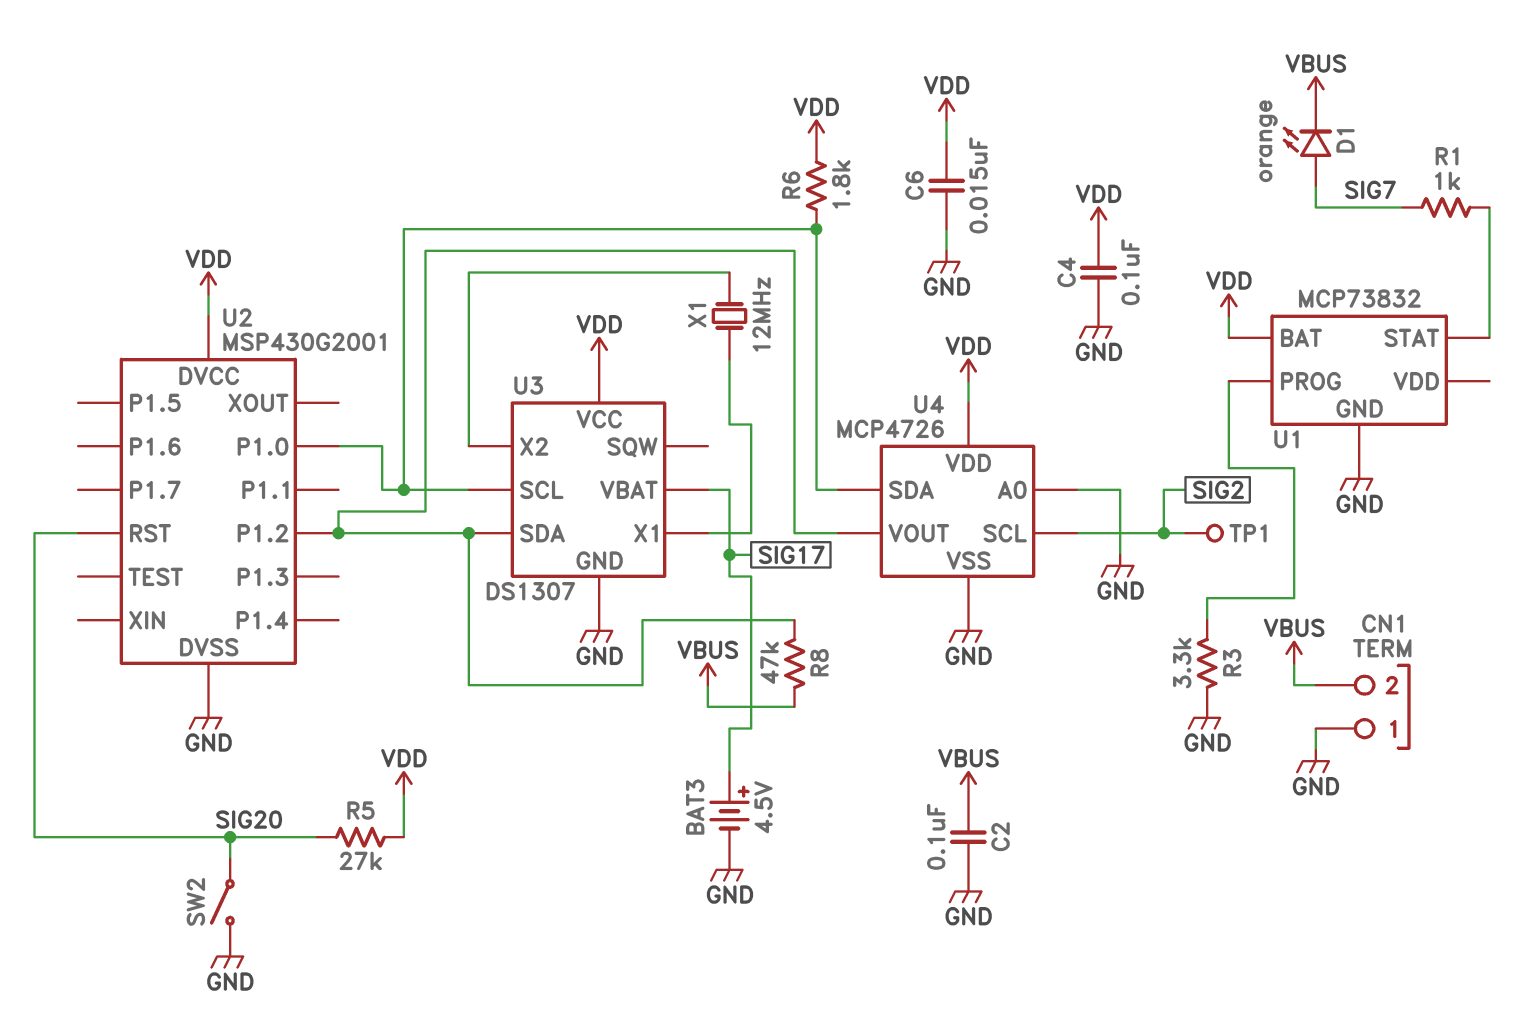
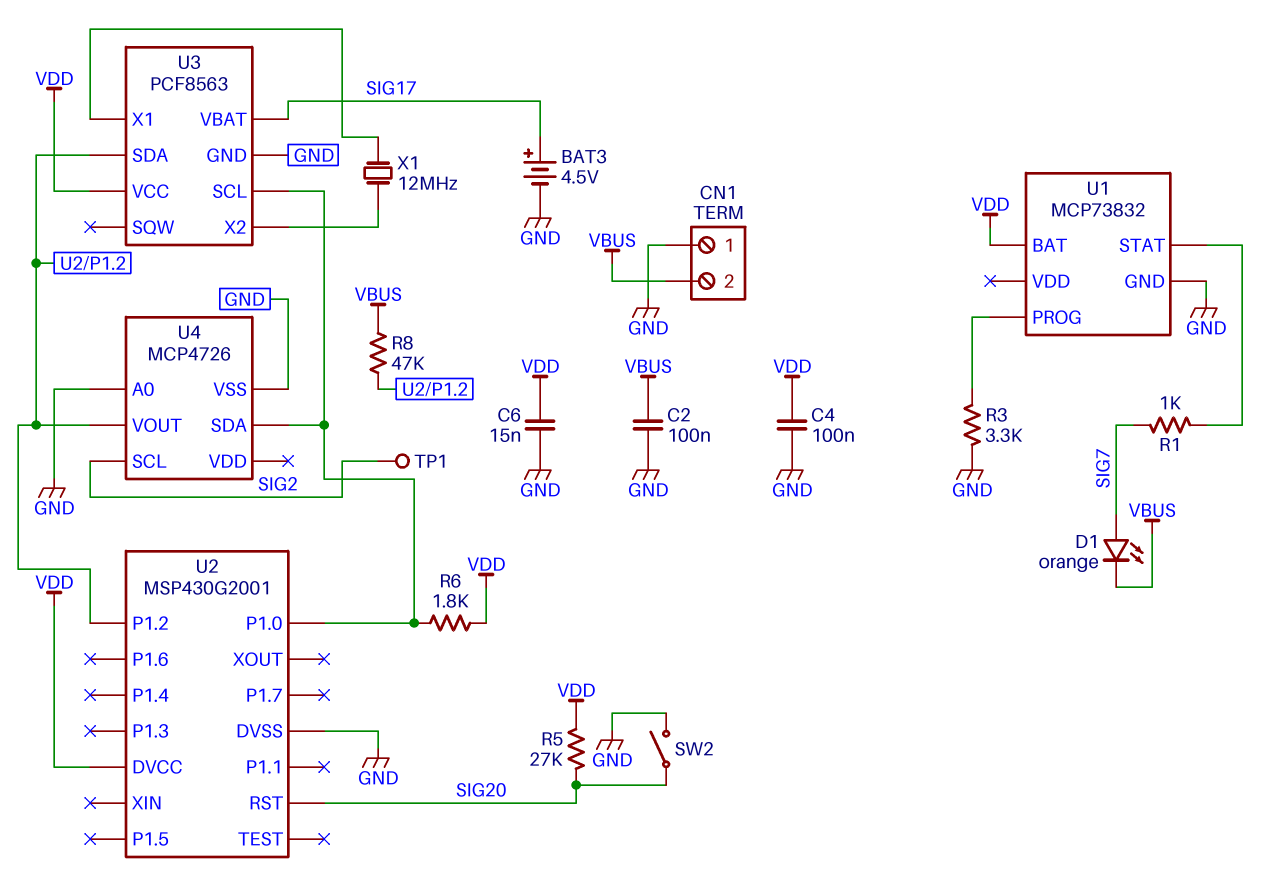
U3: DS1307 -> PCF8563
U4 pin VDD: VDD -> none

